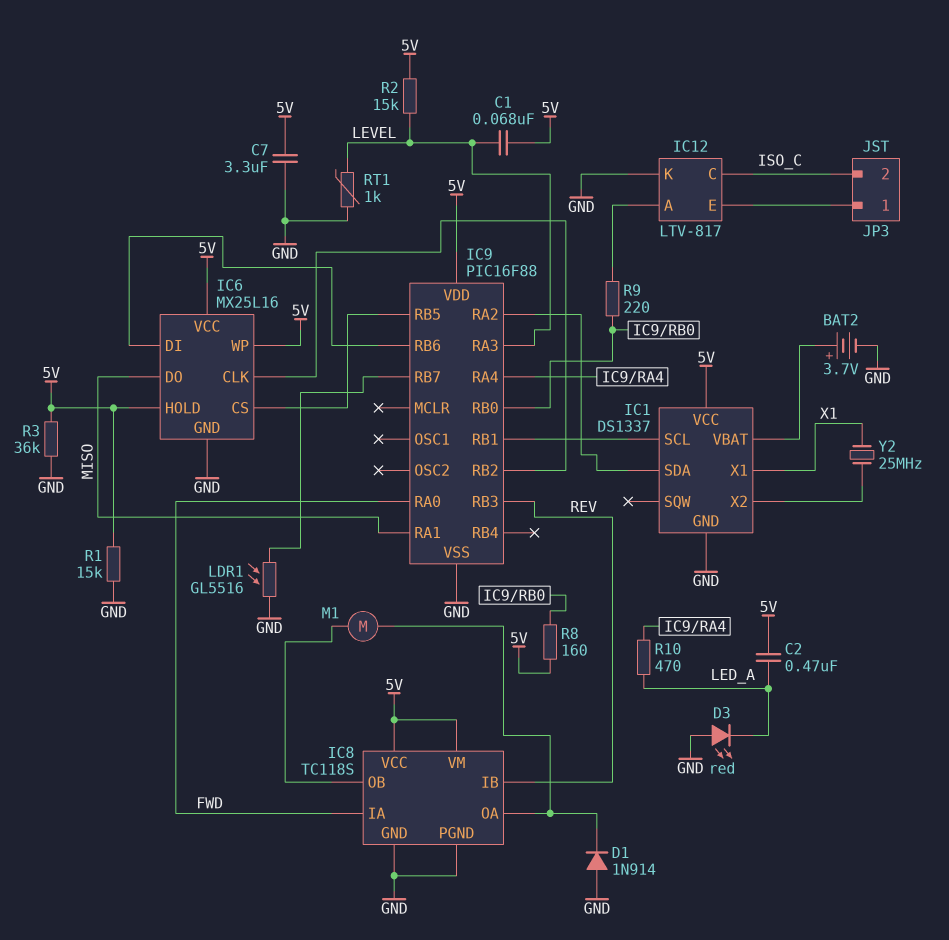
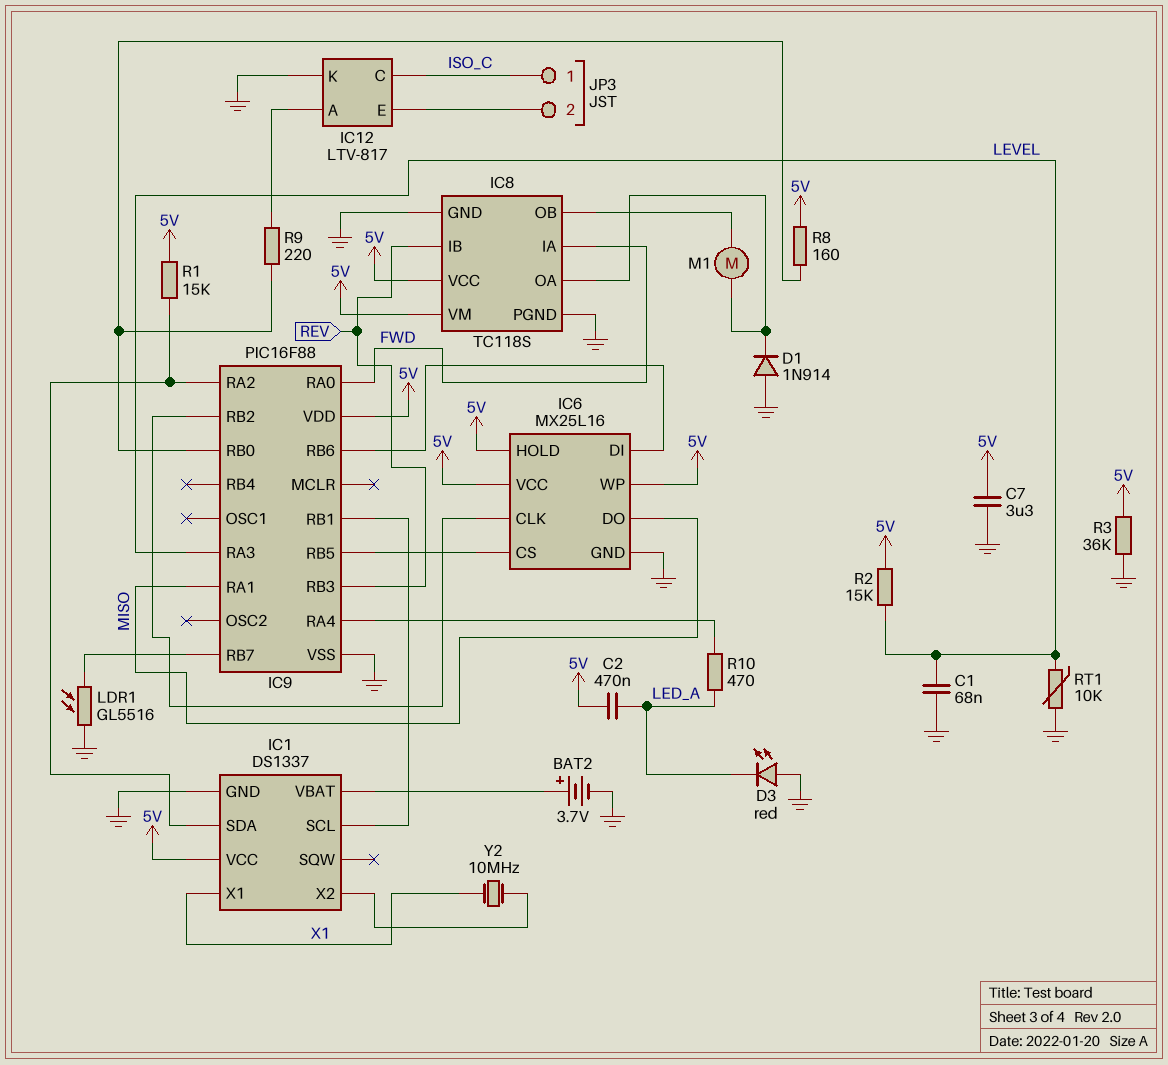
C1: 68nF (5V, LEVEL) -> 68nF (GND, LEVEL)
JP3 pin 1: IC12/E -> ISO_C
JP3 pin 2: ISO_C -> IC12/E
R1: 15k (5V, GND) -> 15k (5V, IC1/SDA)
RT1: 1k (GND, LEVEL) -> 10k (GND, LEVEL)
Y2: 25MHz (IC1/X2, X1) -> 10MHz (IC1/X2, X1)

